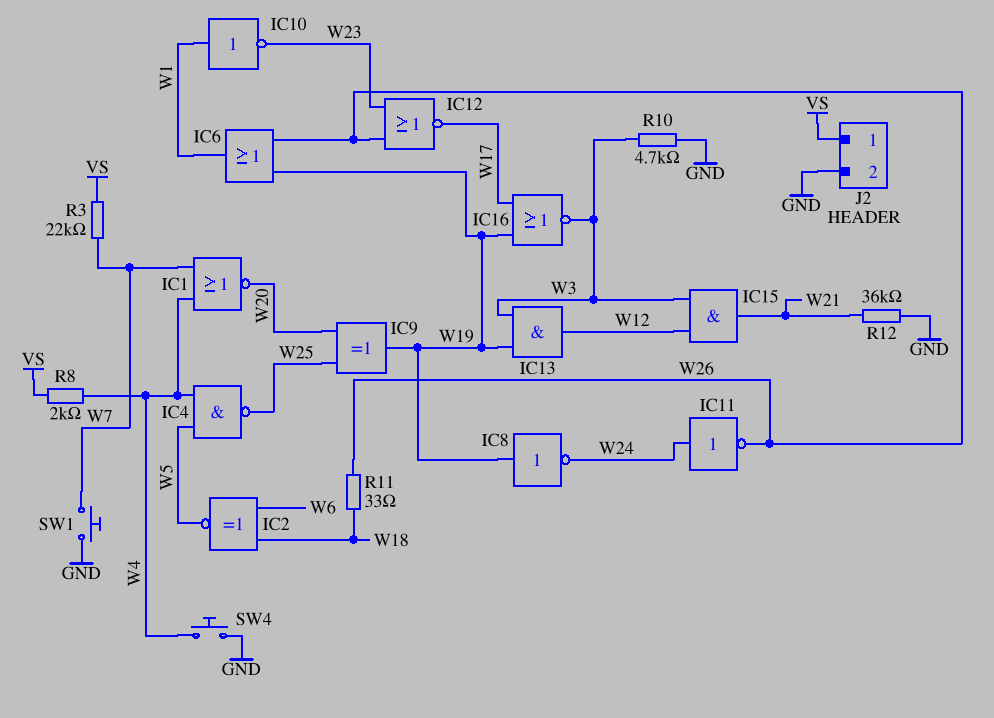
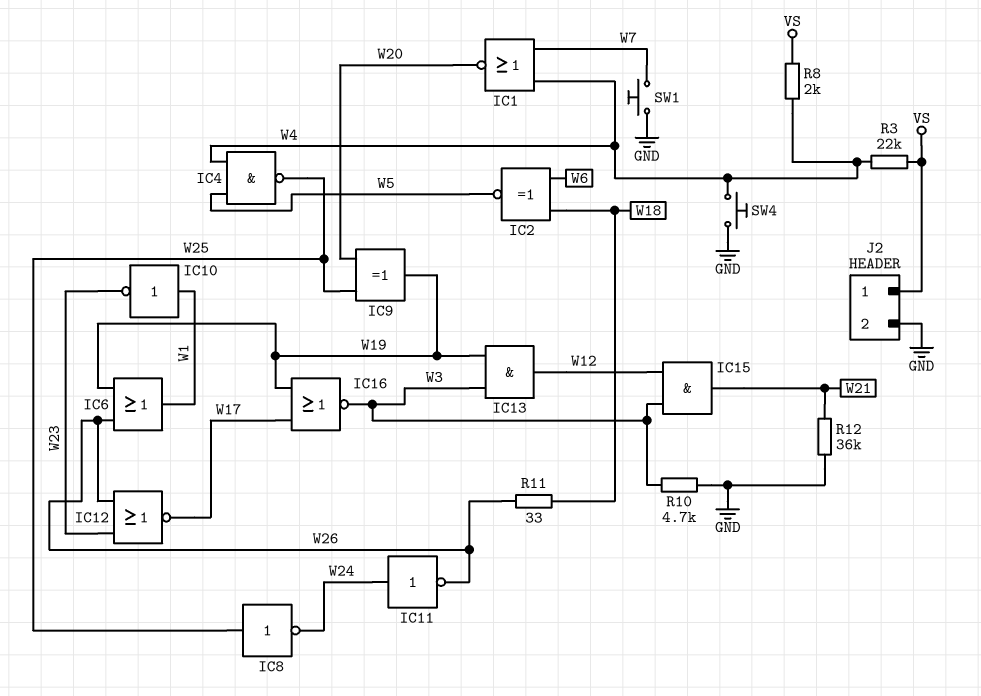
IC8: NOT (in W19, out W24) -> NOT (in W25, out W24)
R3: 22k (VS, W7) -> 22k (VS, W4)

